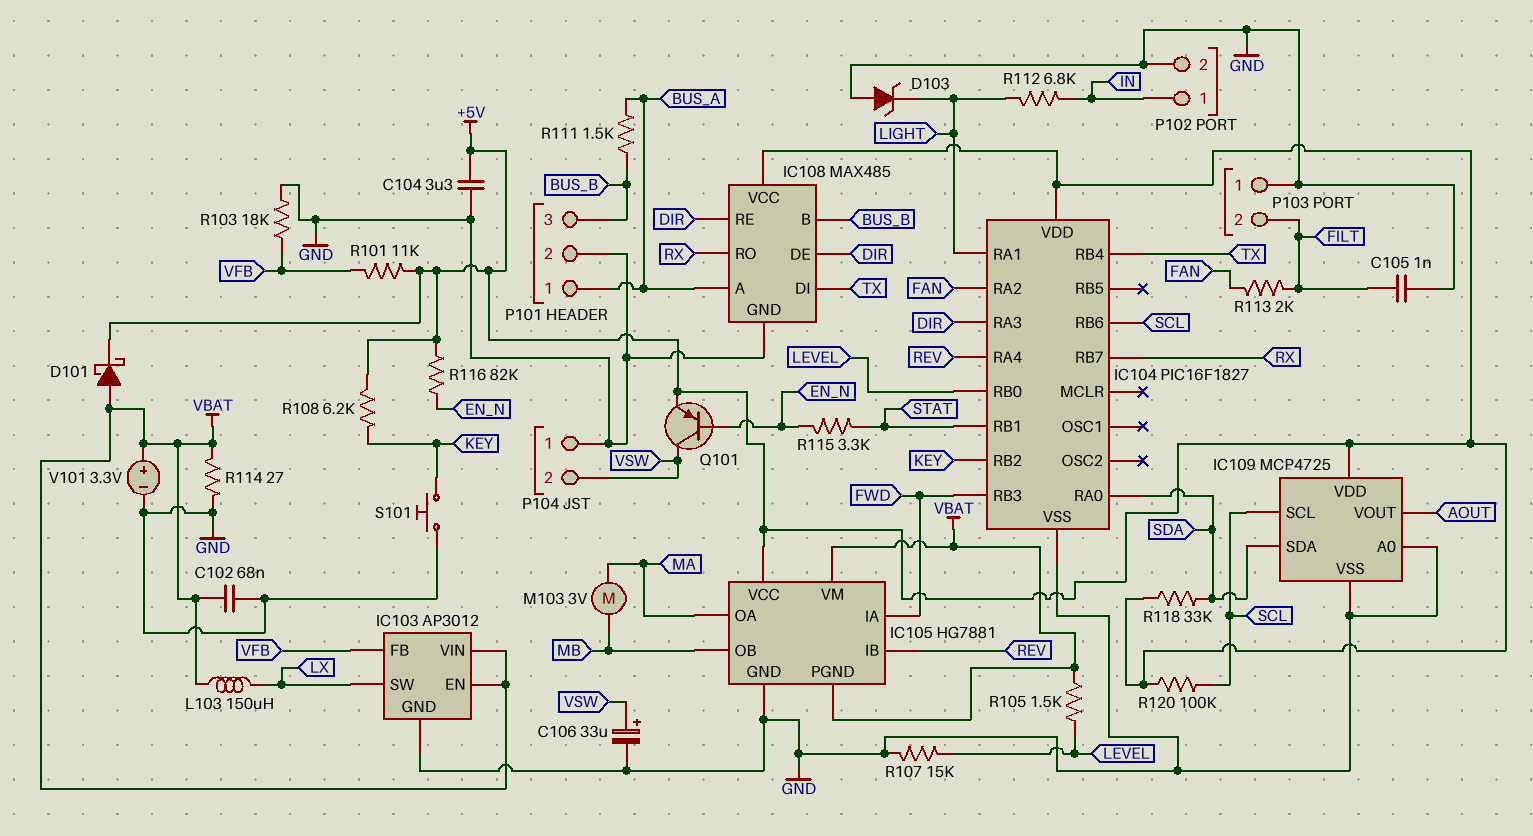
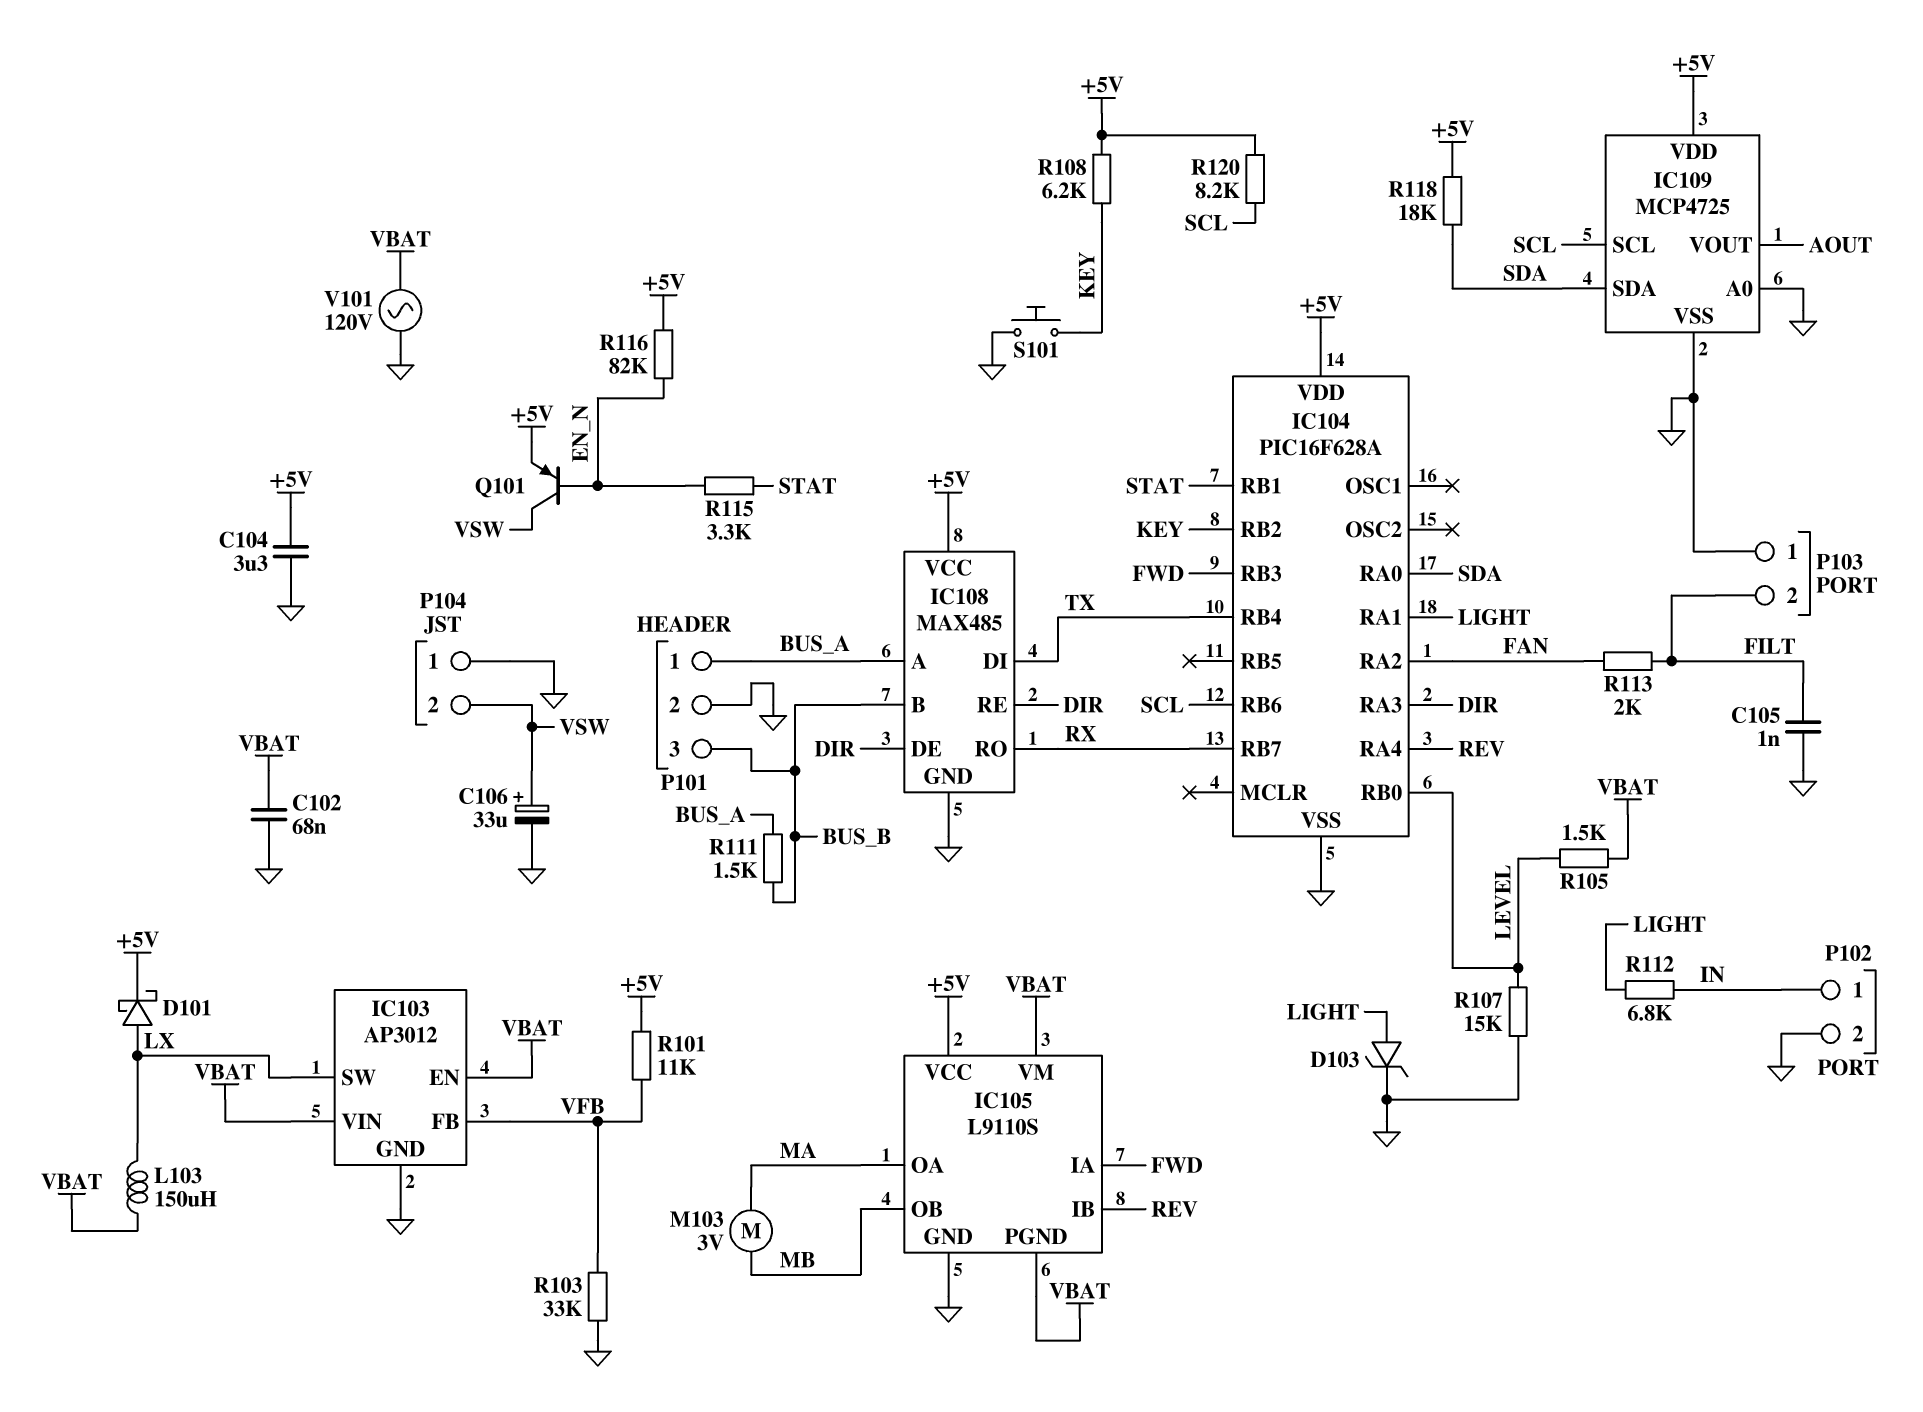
D101: schottky (A VBAT, K +5V) -> schottky (A LX, K +5V)
D103: zener (A GND, K LIGHT) -> zener (A LIGHT, K GND)
IC104: PIC16F1827 -> PIC16F628A
IC105: HG7881 -> L9110S
R103: 18k (GND, VFB) -> 33k (GND, VFB)
R114: 27 (GND, VBAT) -> none
R118: 33k (+5V, SDA) -> 18k (+5V, SDA)
R120: 100k (+5V, SCL) -> 8.2k (+5V, SCL)
V101: 3.3V (plus VBAT, minus GND) -> AC 120V (GND, VBAT)

